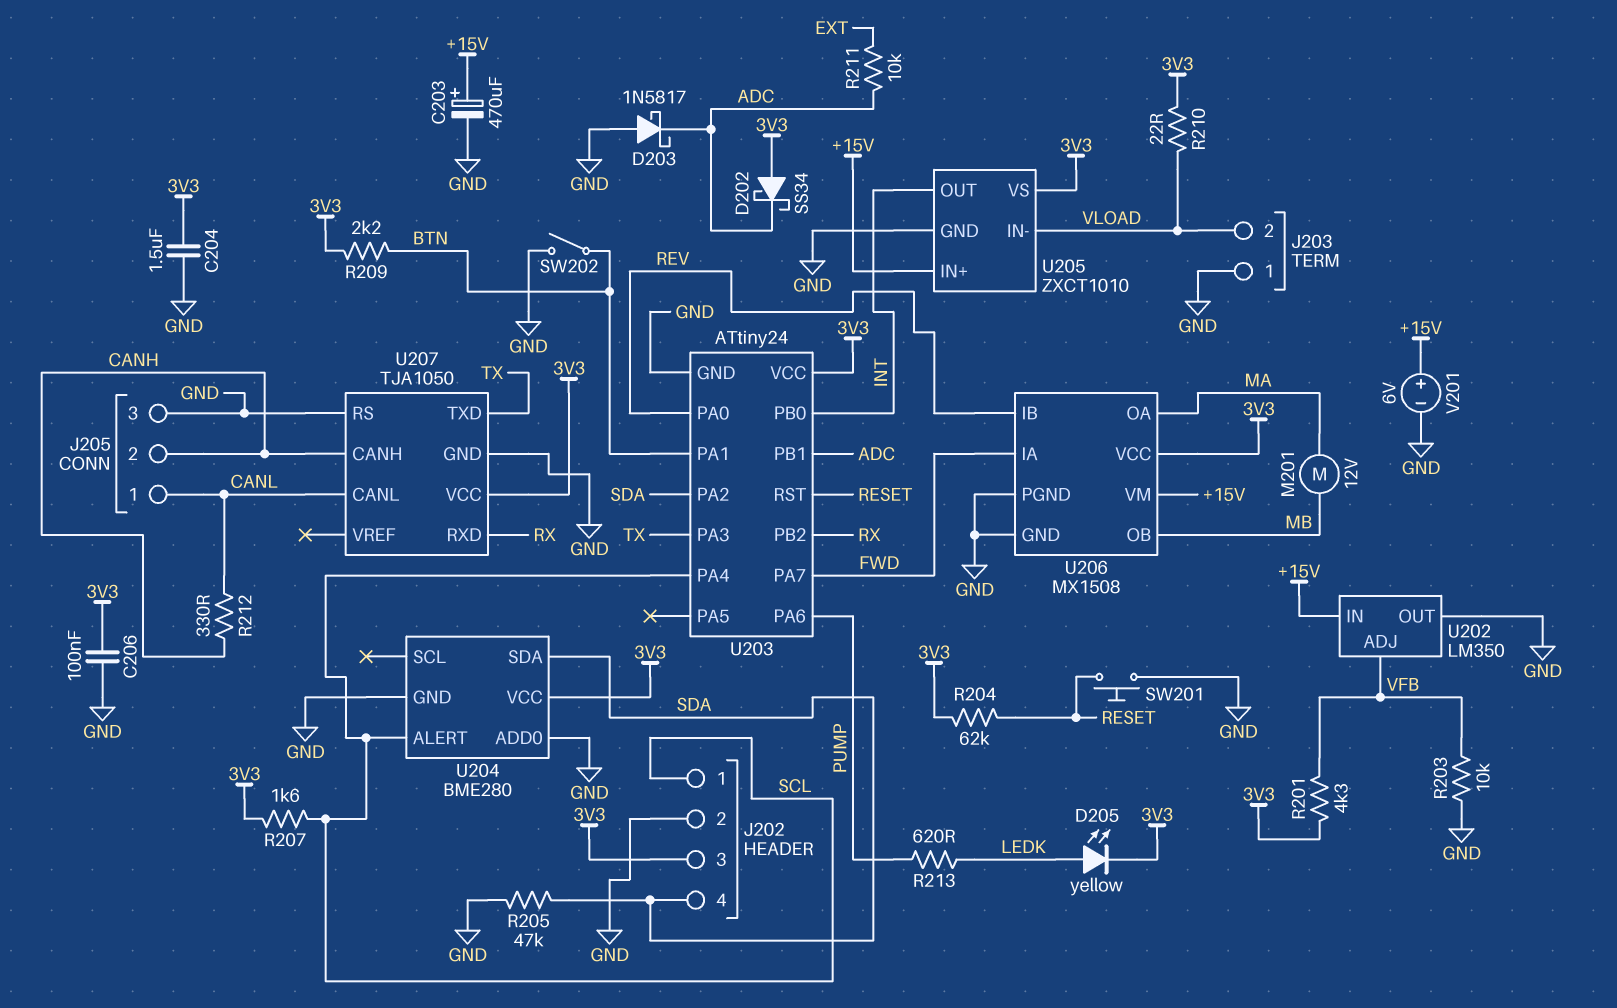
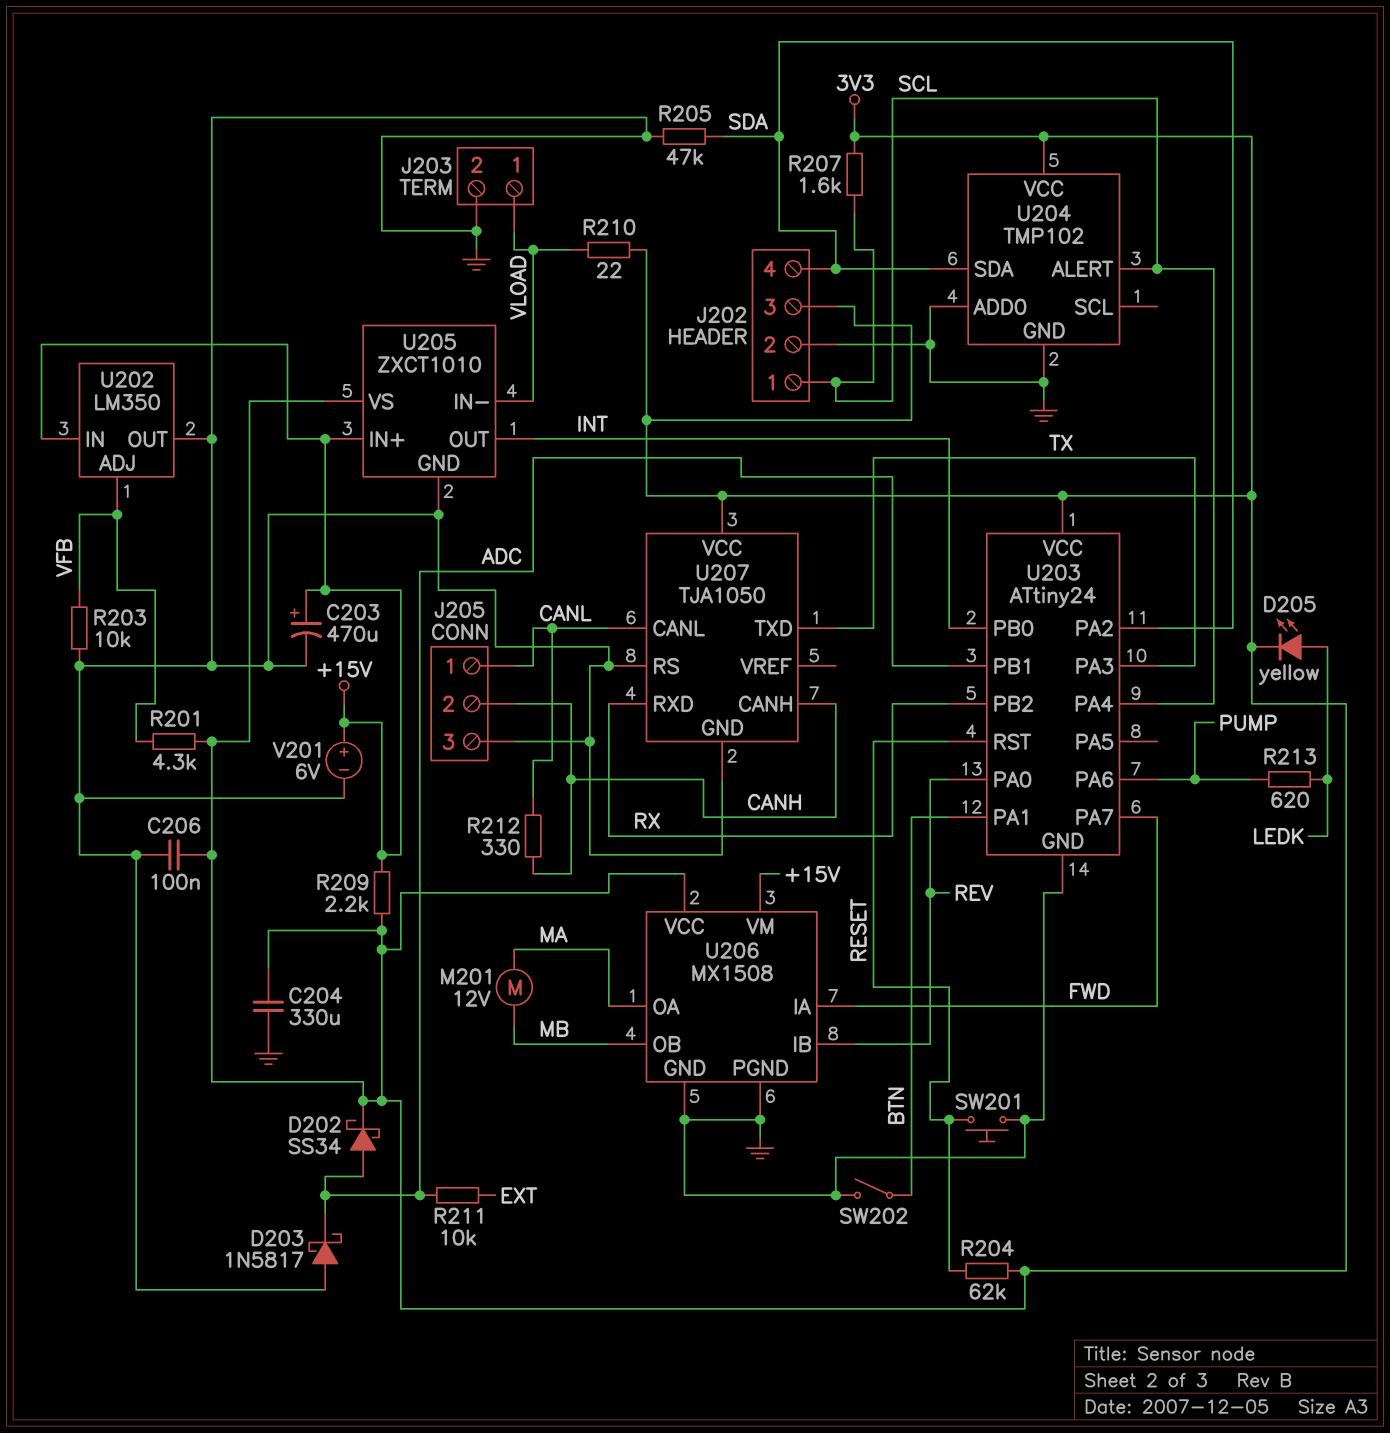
C204: 1.5uF (3V3, GND) -> 330uF (3V3, GND)
D202: schottky SS34 (A 3V3, K ADC) -> schottky SS34 (A ADC, K 3V3)
J203 pin 1: GND -> VLOAD
J203 pin 2: VLOAD -> GND
R209: 2.2k (3V3, BTN) -> 2.2k (+15V, 3V3)
U204: BME280 -> TMP102

